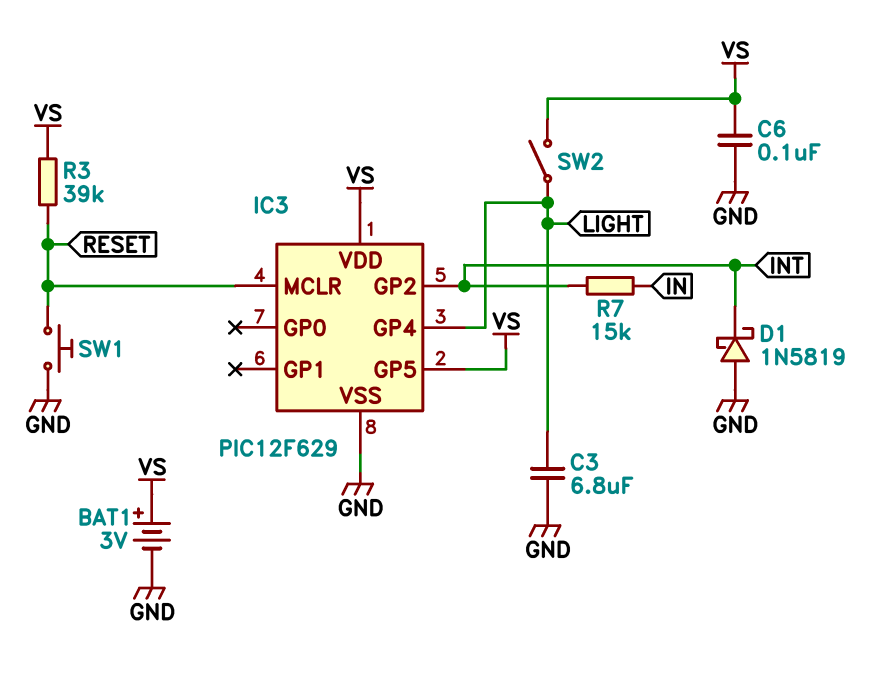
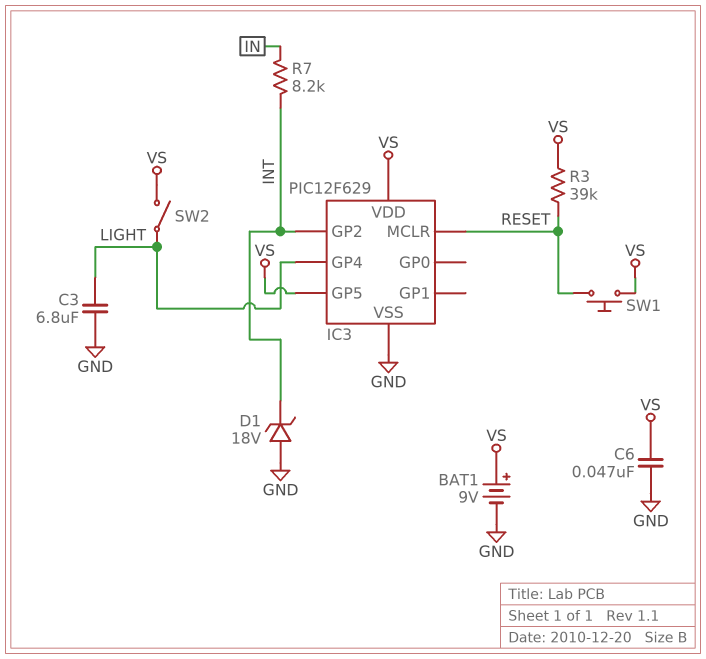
BAT1: 3V (plus VS, minus GND) -> 9V (plus VS, minus GND)
C6: 100nF (GND, VS) -> 47nF (GND, VS)
D1: schottky 1N5819 (A GND, K INT) -> zener 18V (A GND, K INT)
R7: 15k (IN, INT) -> 8.2k (IN, INT)
SW1: button (GND, RESET) -> button (RESET, VS)

